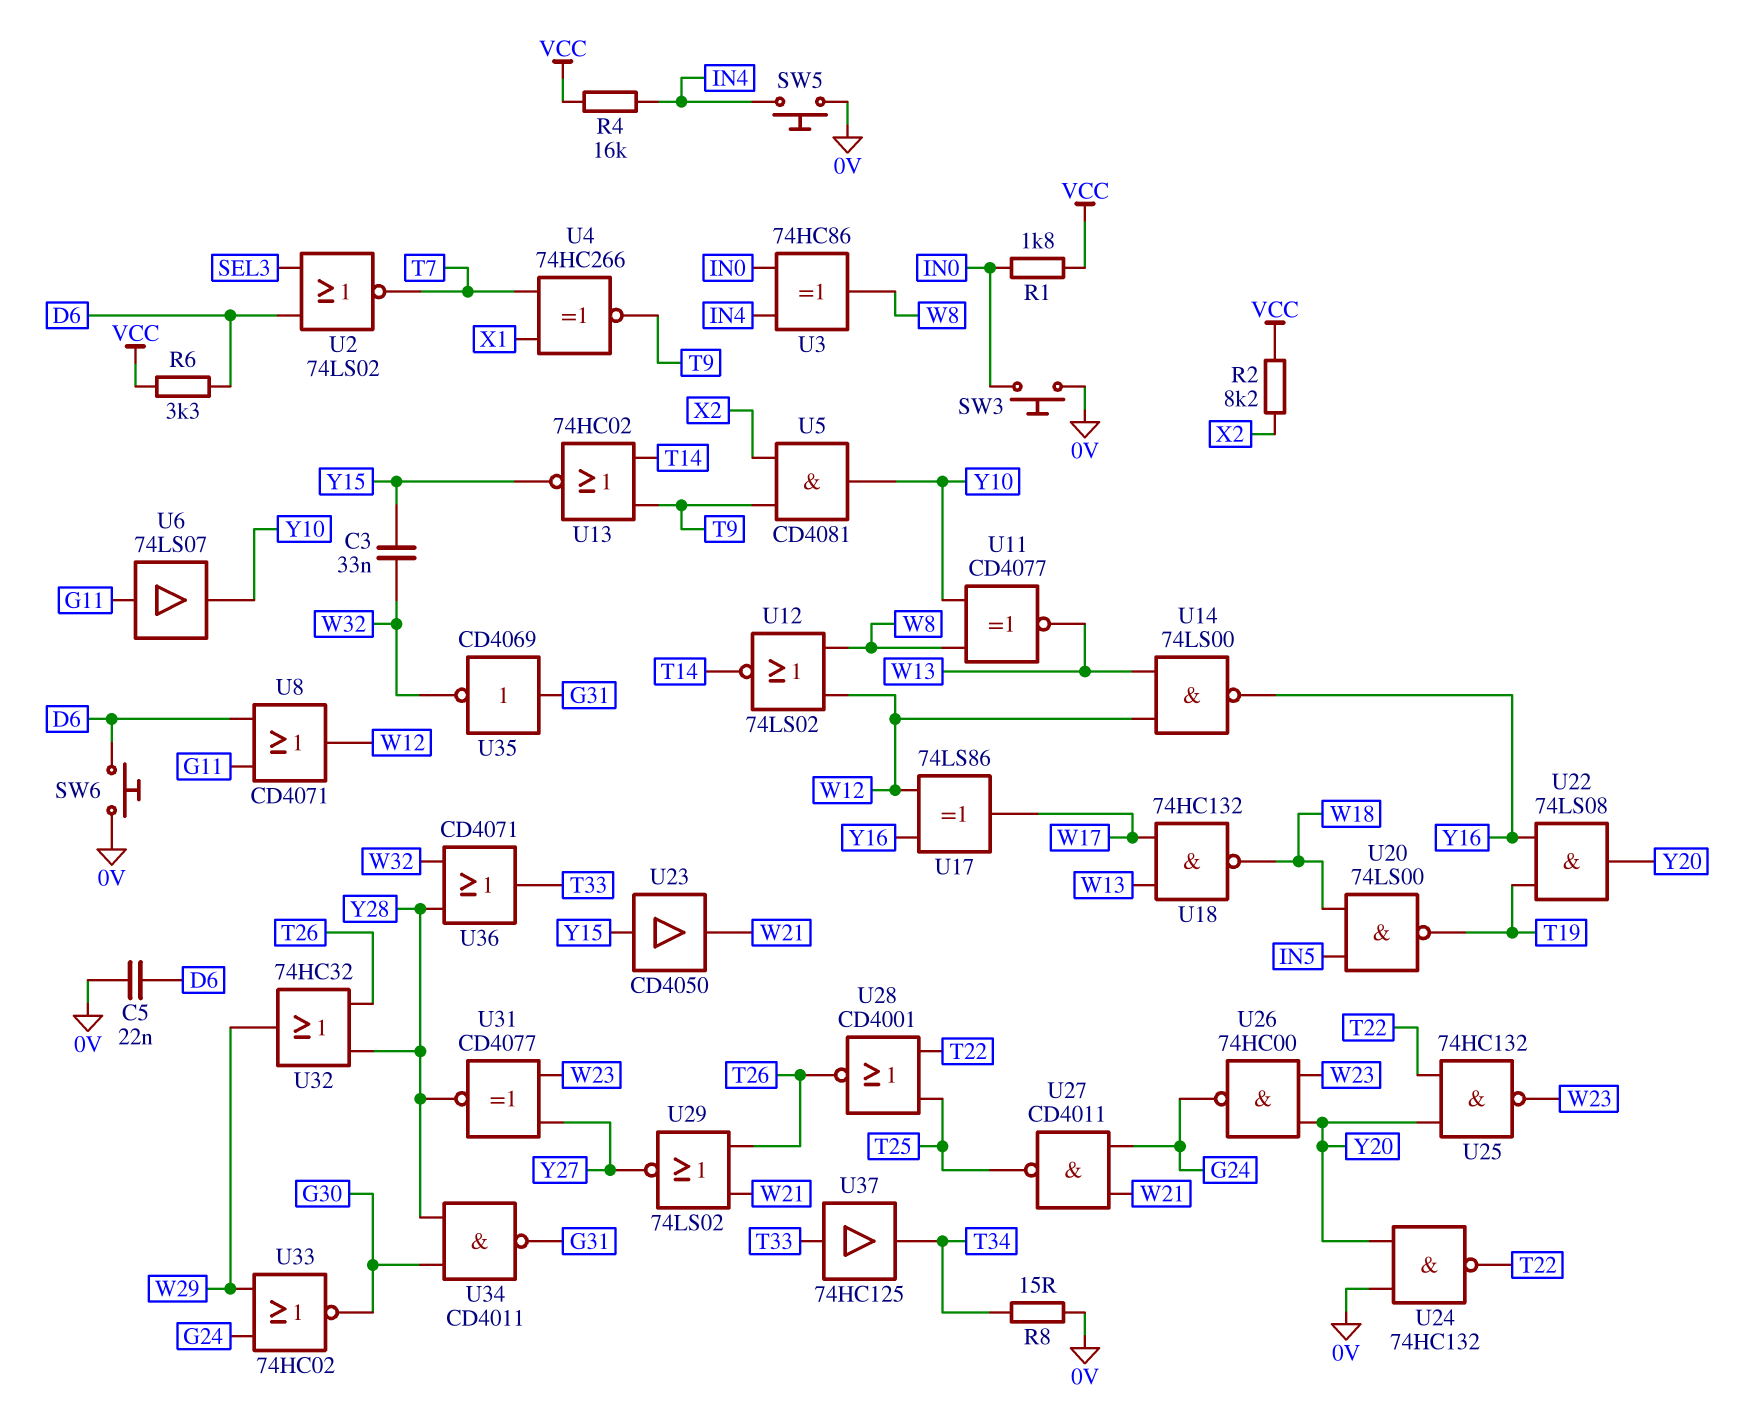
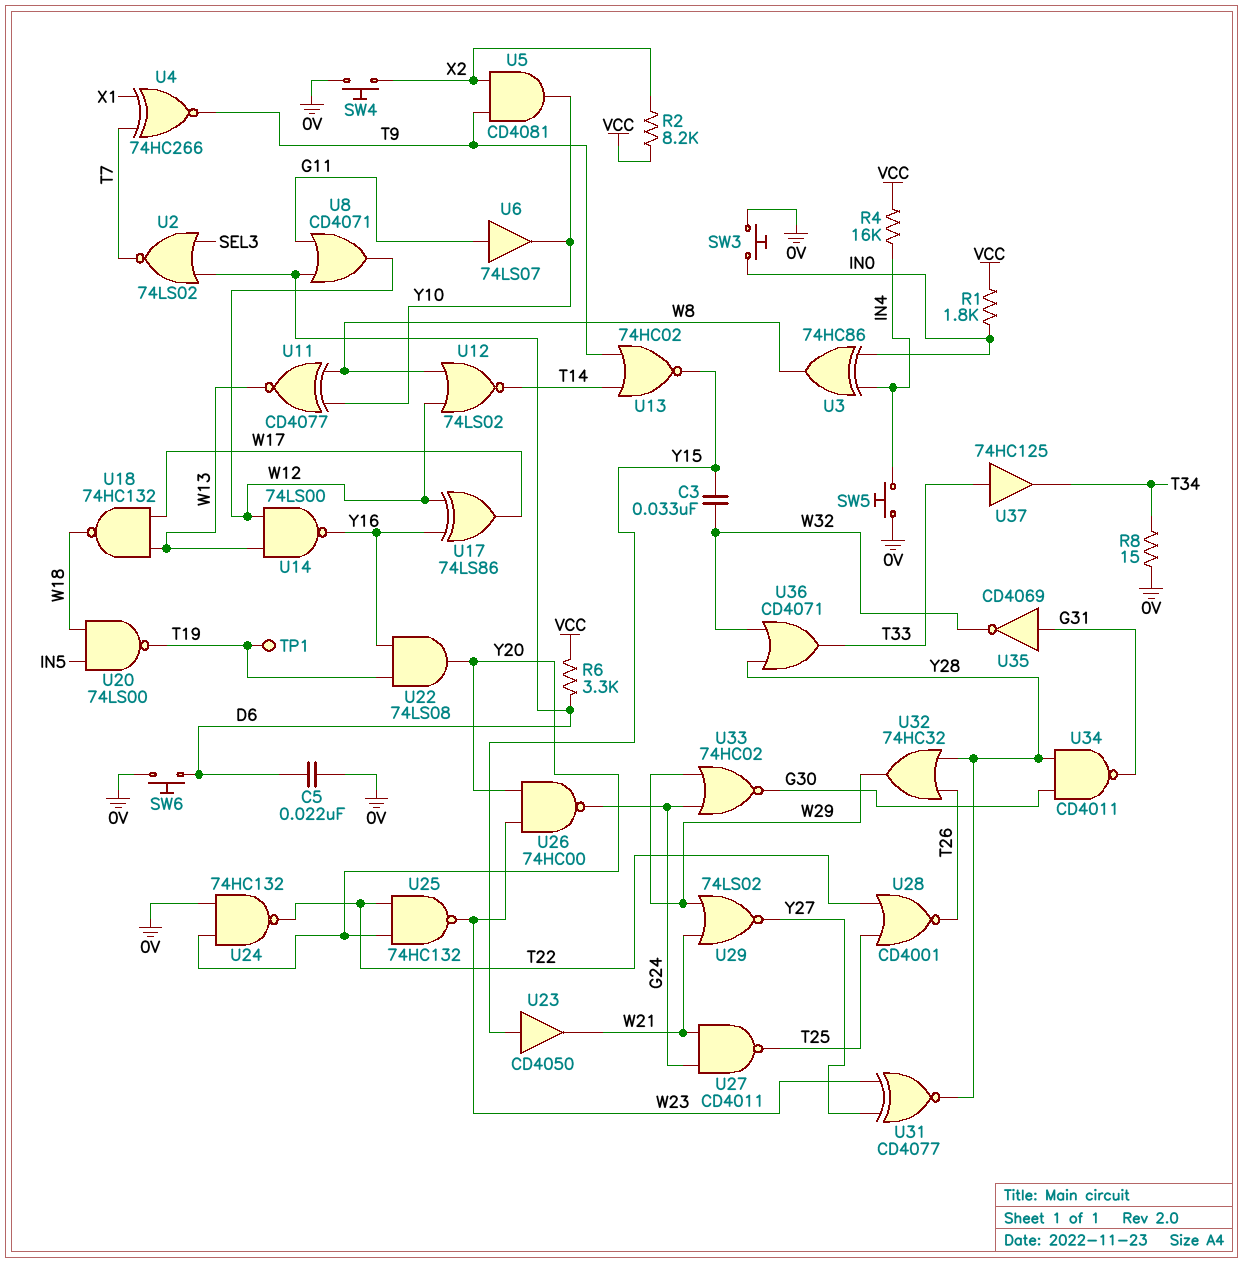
SW4: none -> button (0V, X2)
TP1: none -> test point (T19)
U29: NOR 74LS02 (in T26, in W21, out Y27) -> NOR 74LS02 (in W21, in W29, out Y27)

